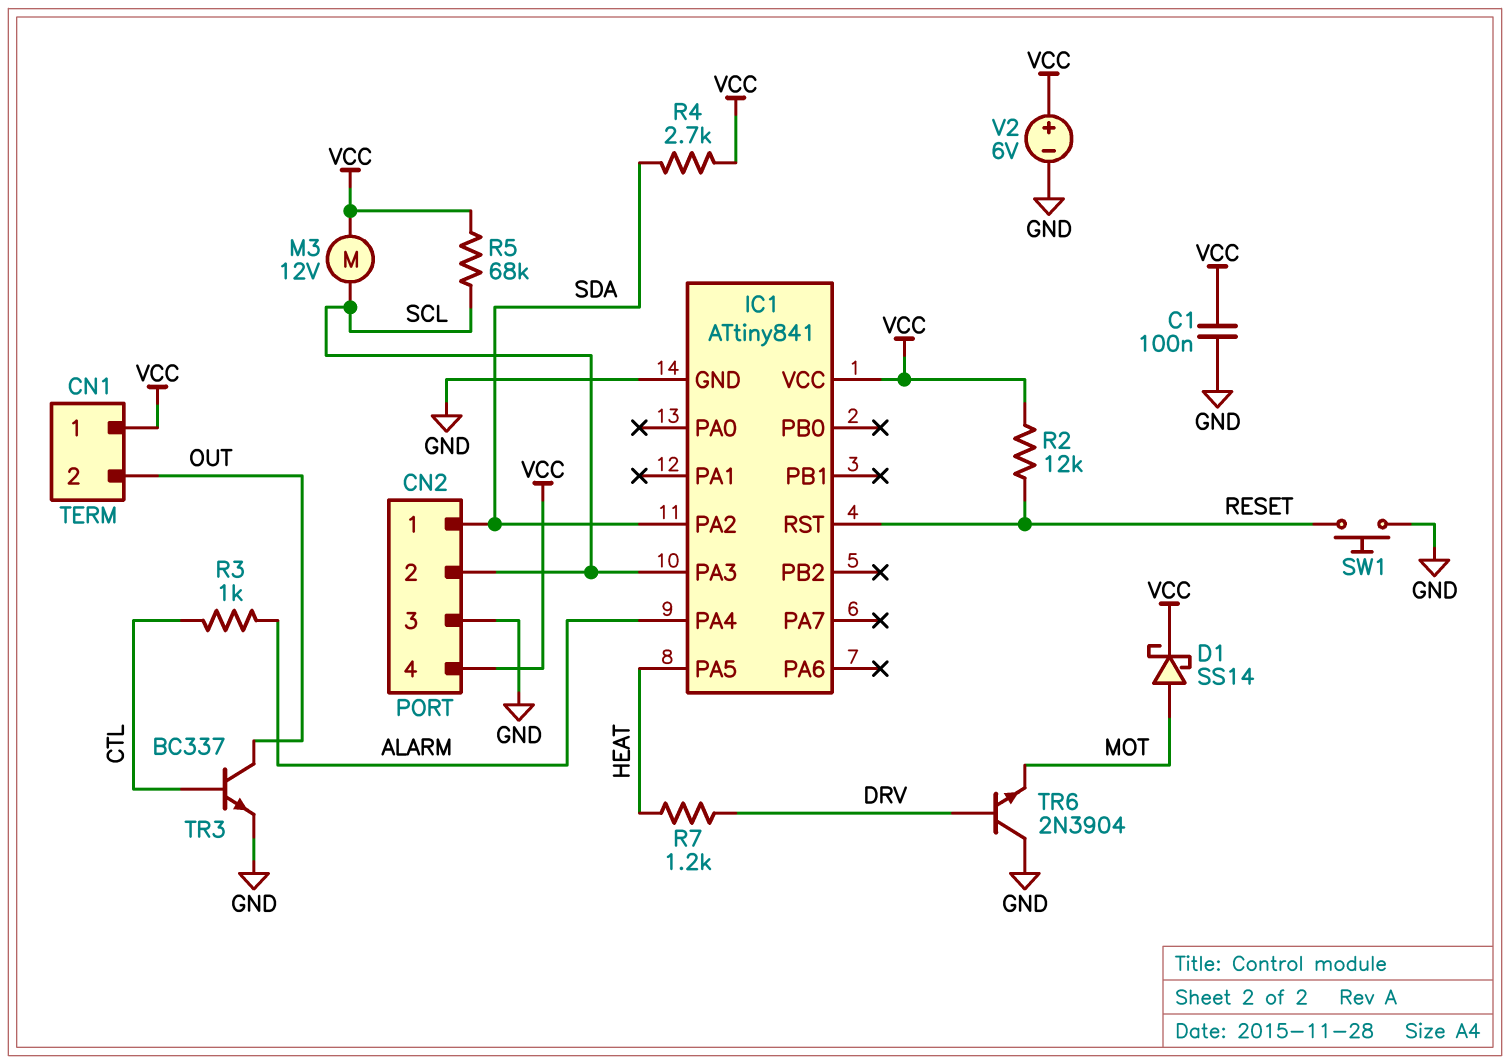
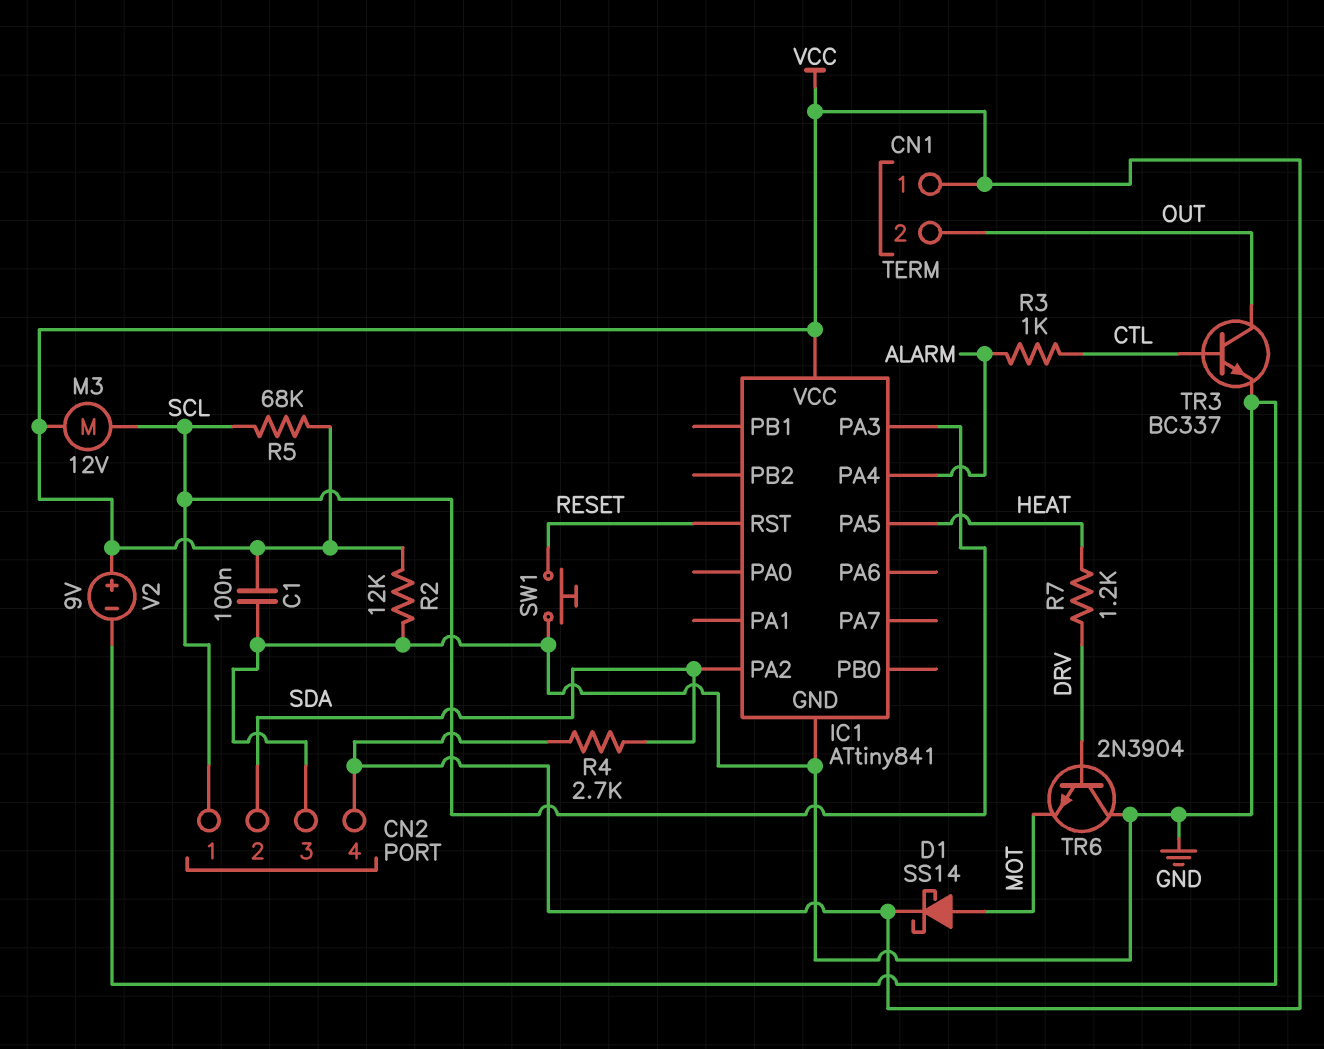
CN2 pin 1: SDA -> SCL
CN2 pin 2: SCL -> SDA
R2: 12k (RESET, VCC) -> 12k (GND, VCC)
V2: 6V (plus VCC, minus GND) -> 9V (plus VCC, minus GND)

